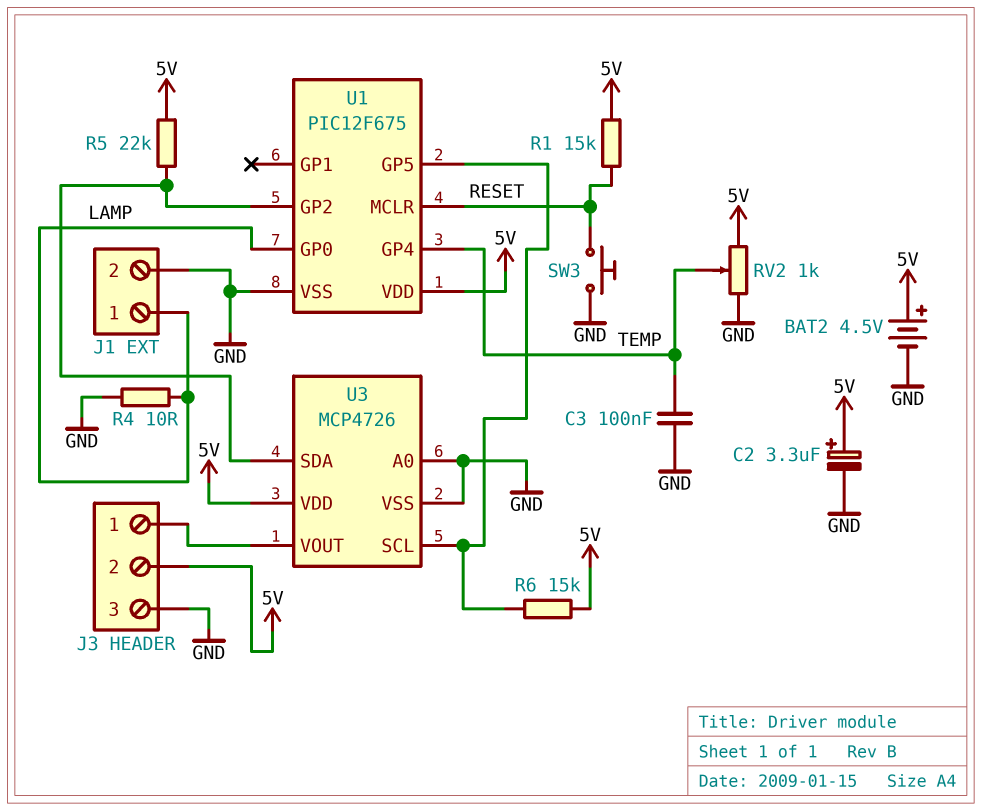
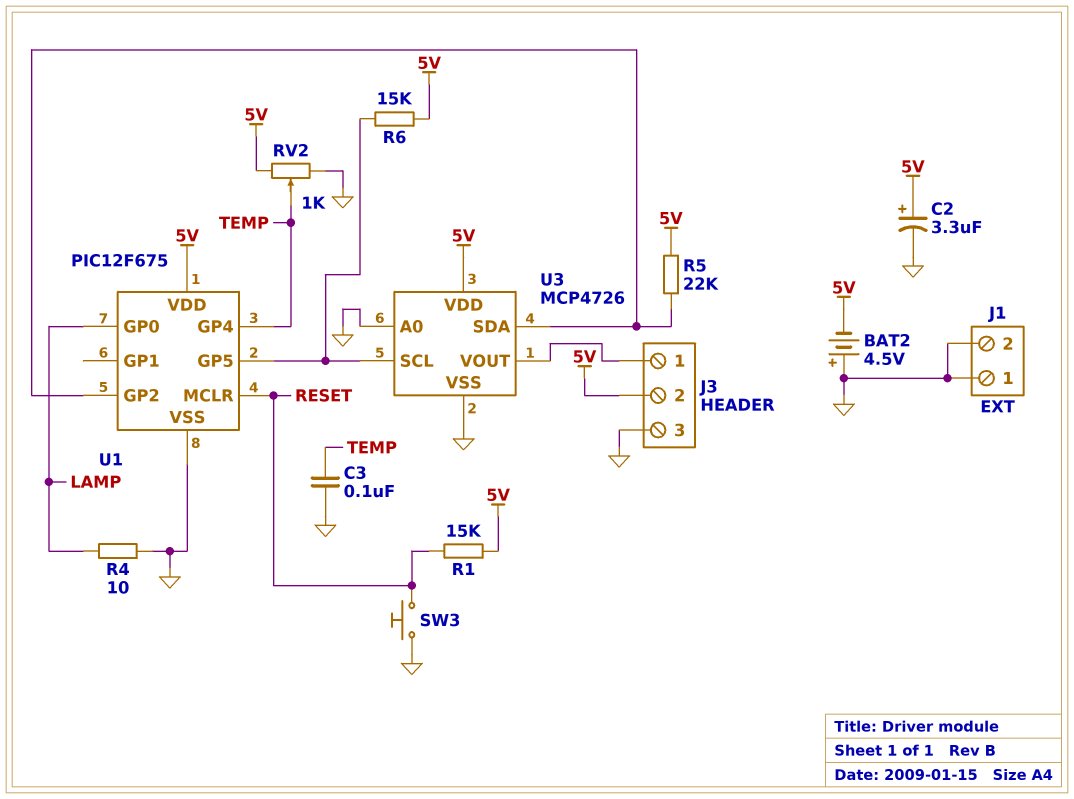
BAT2: 4.5V (plus 5V, minus GND) -> 4.5V (plus GND, minus 5V)
J1 pin 1: LAMP -> GND

